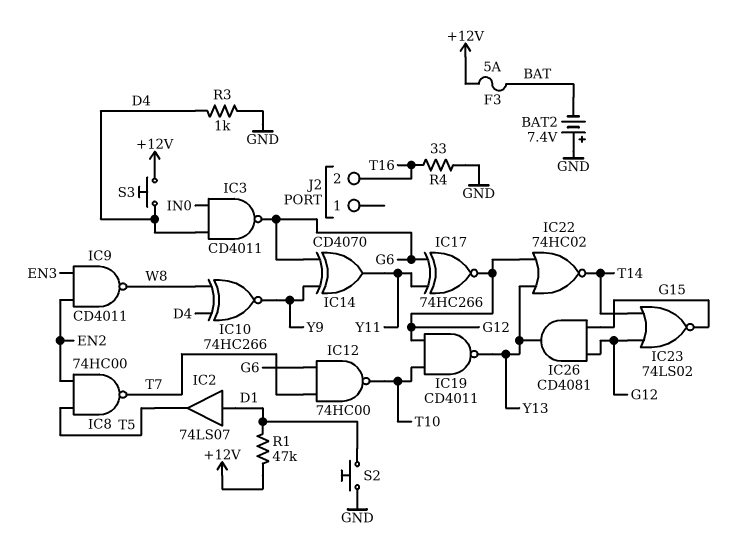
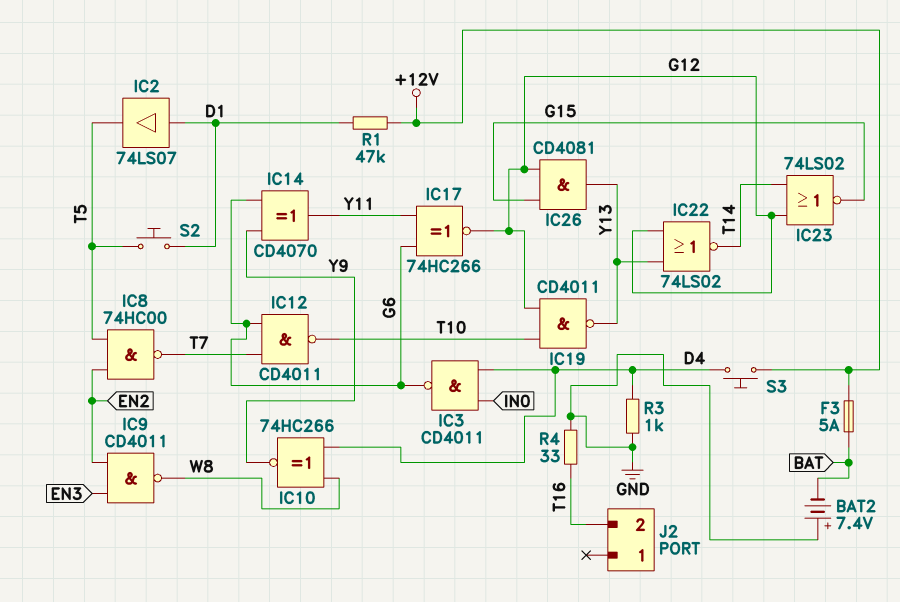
IC12: NAND 74HC00 (in G6, in T7, out T10) -> NAND CD4011 (in G6, in T7, out T10)
IC22: NOR 74HC02 (in G12, in Y13, out T14) -> NOR 74LS02 (in G12, in Y13, out T14)
S2: button (D1, GND) -> button (D1, T5)

